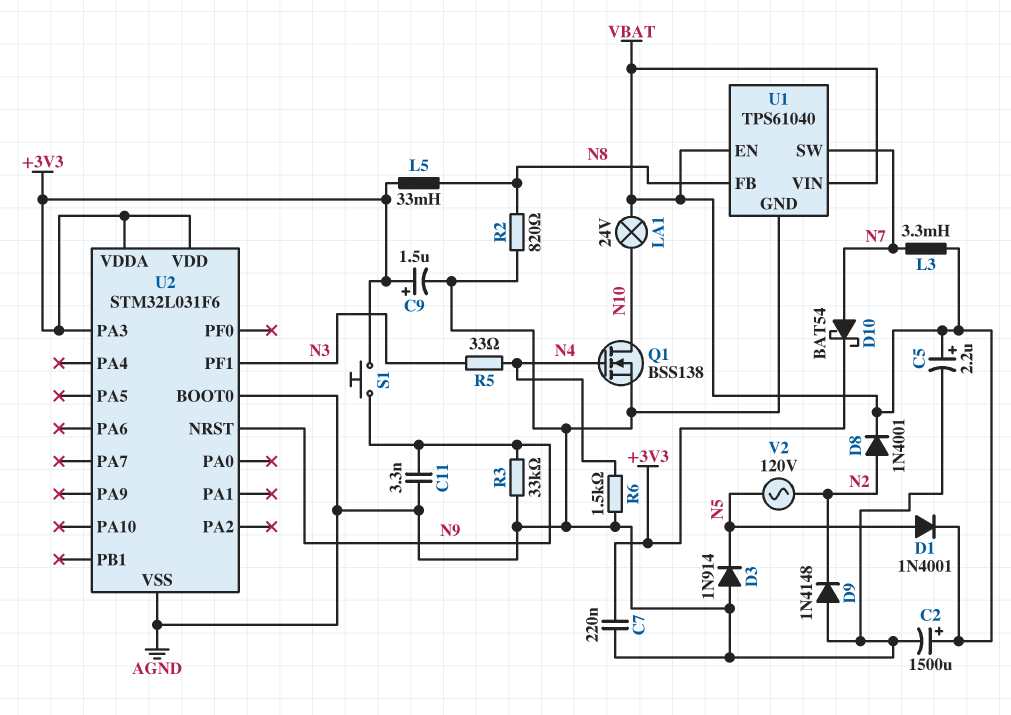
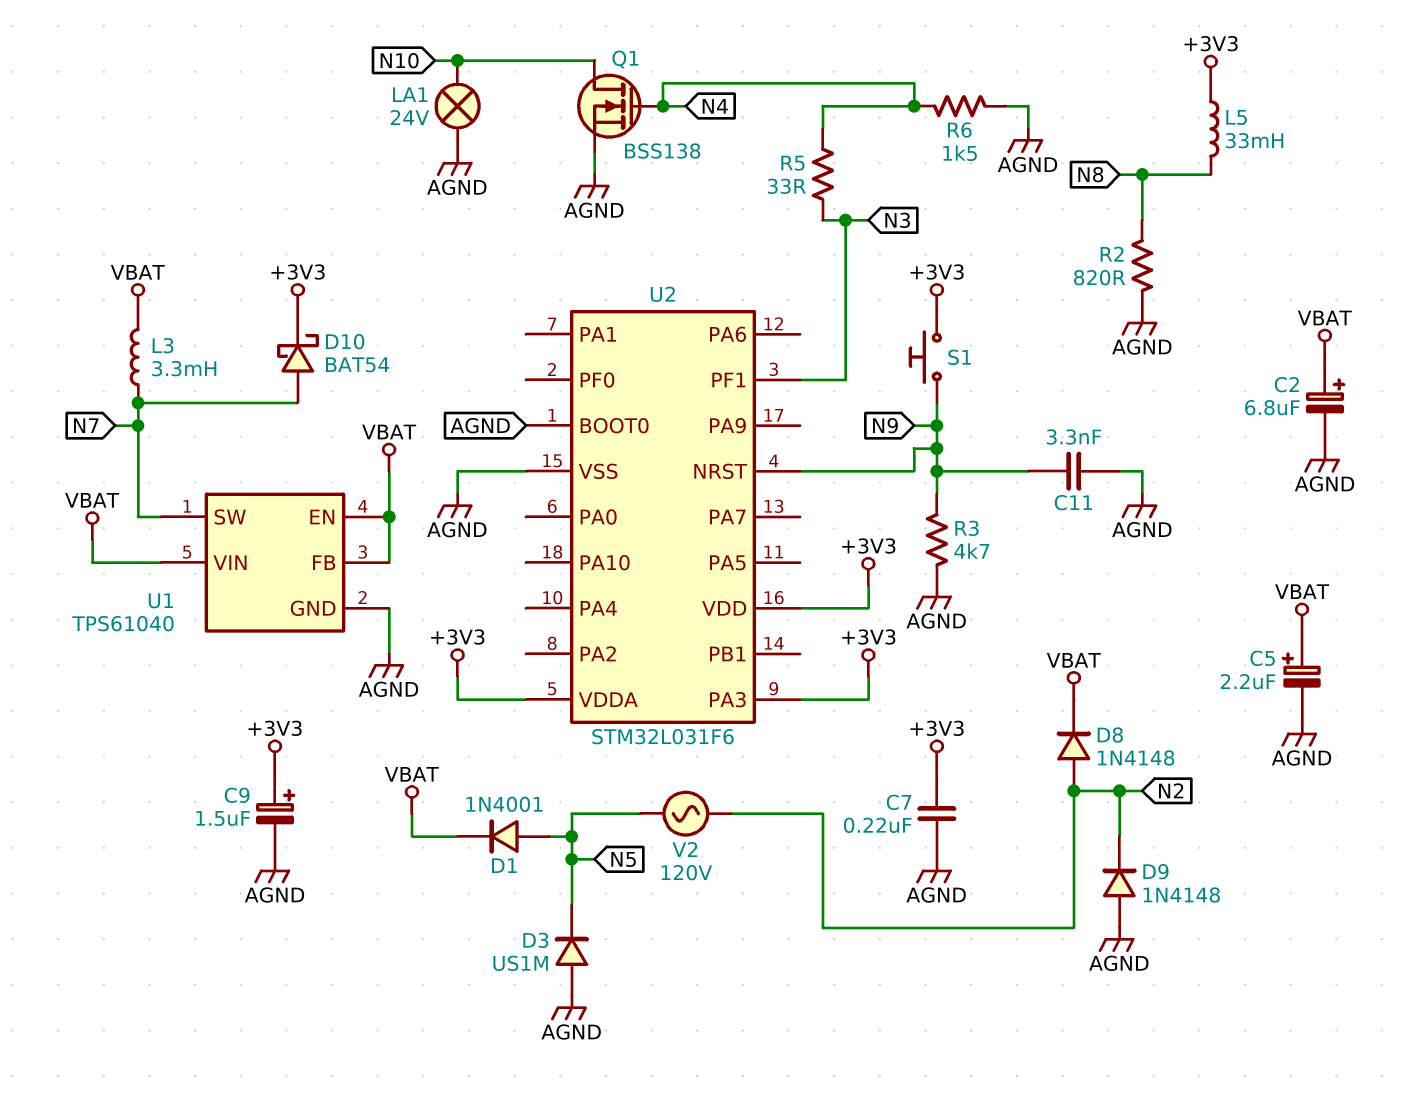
C2: 1500uF (plus VBAT, minus AGND) -> 6.8uF (plus VBAT, minus AGND)
D3: diode 1N914 (A AGND, K N5) -> diode US1M (A AGND, K N5)
D8: diode 1N4001 (A N2, K VBAT) -> diode 1N4148 (A N2, K VBAT)
LA1: lamp 24V (N10, VBAT) -> lamp 24V (AGND, N10)
R3: 33k (AGND, N9) -> 4.7k (AGND, N9)
U1 pin FB: N8 -> VBAT

